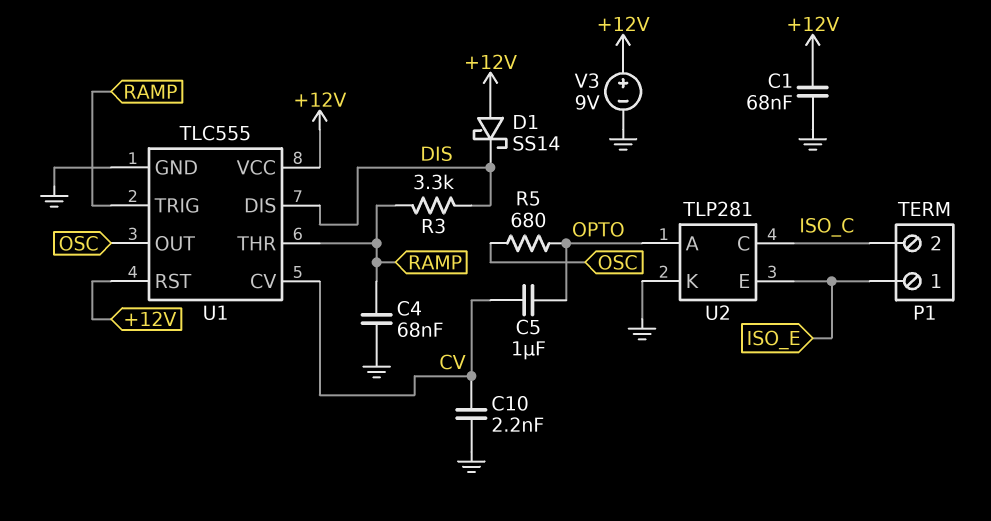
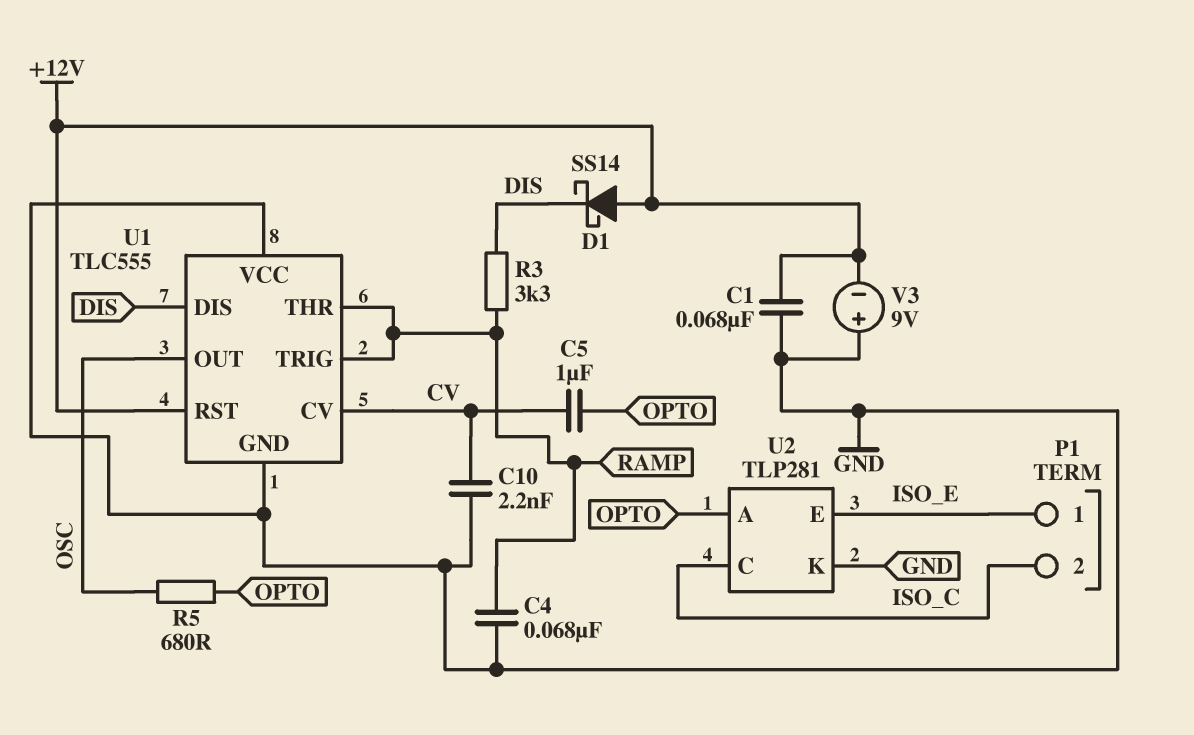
U1 pin VCC: +12V -> GND
V3: 9V (plus +12V, minus GND) -> 9V (plus GND, minus +12V)

